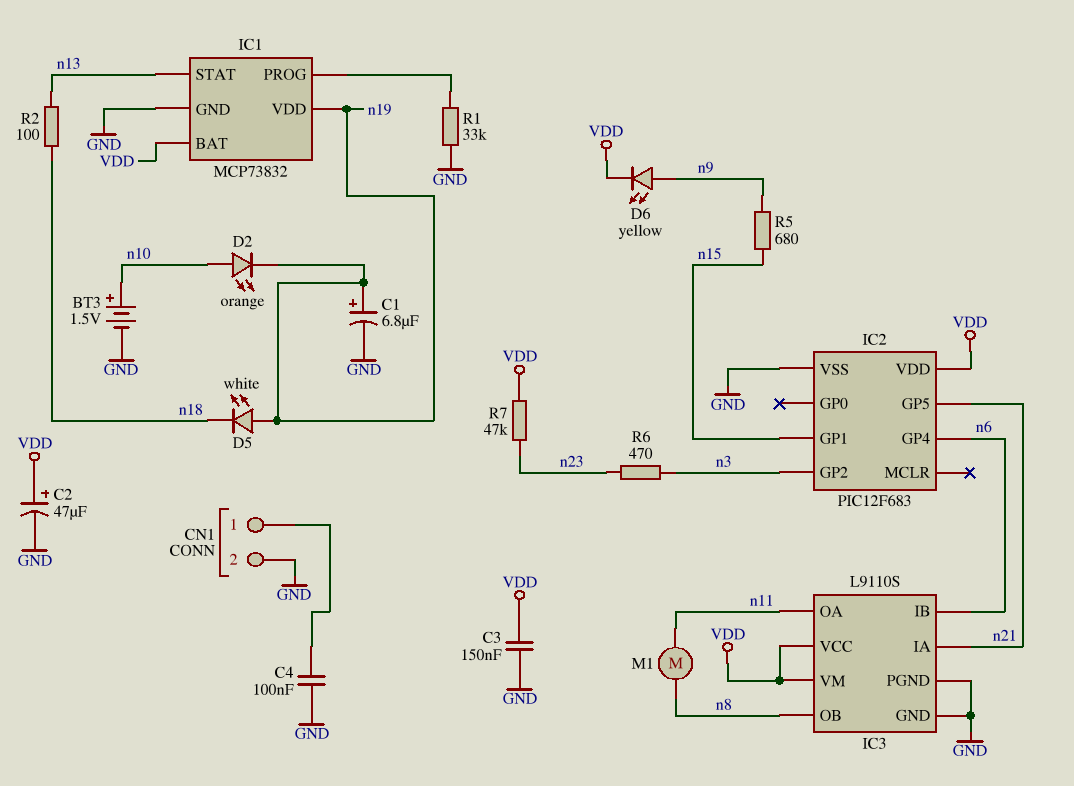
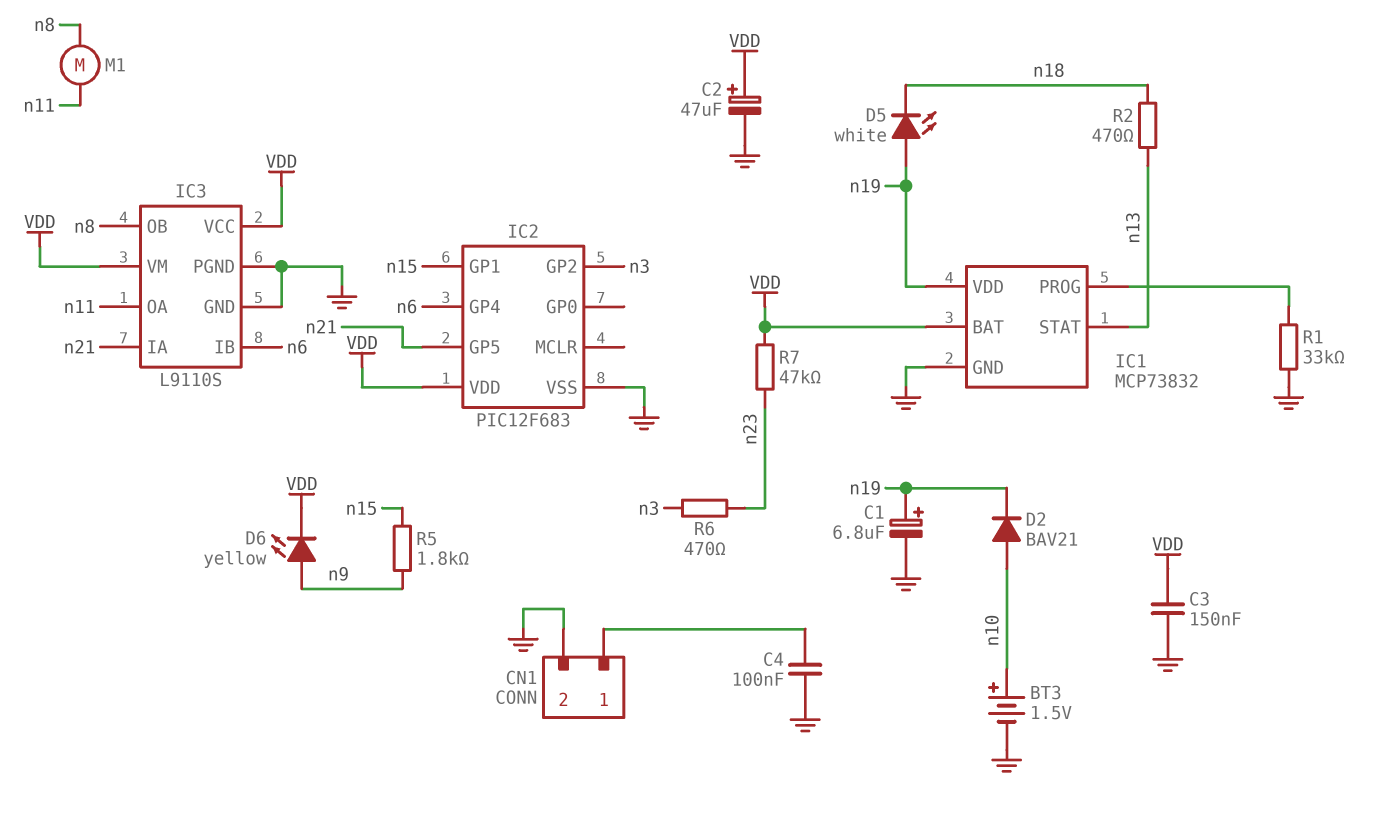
D2: LED orange (A n10, K n19) -> diode BAV21 (A n10, K n19)
R2: 100 (n13, n18) -> 470 (n13, n18)
R5: 680 (n9, n15) -> 1.8k (n9, n15)

